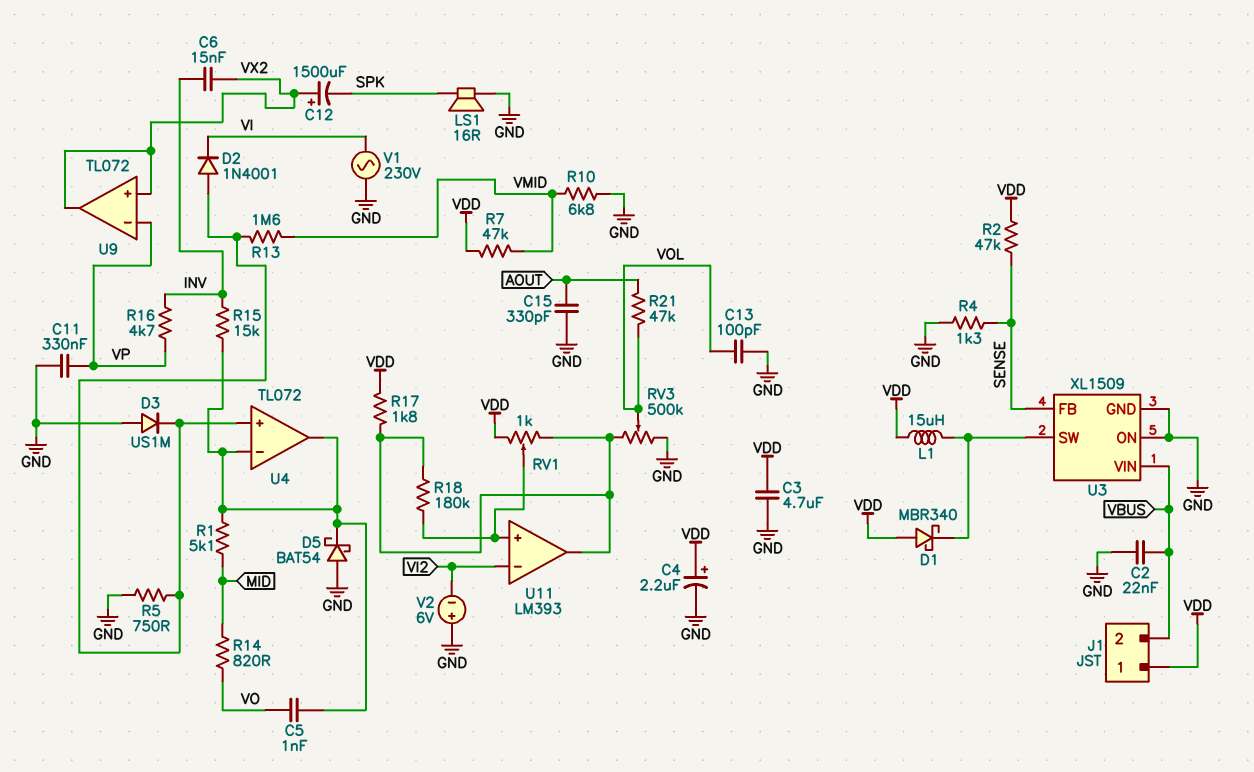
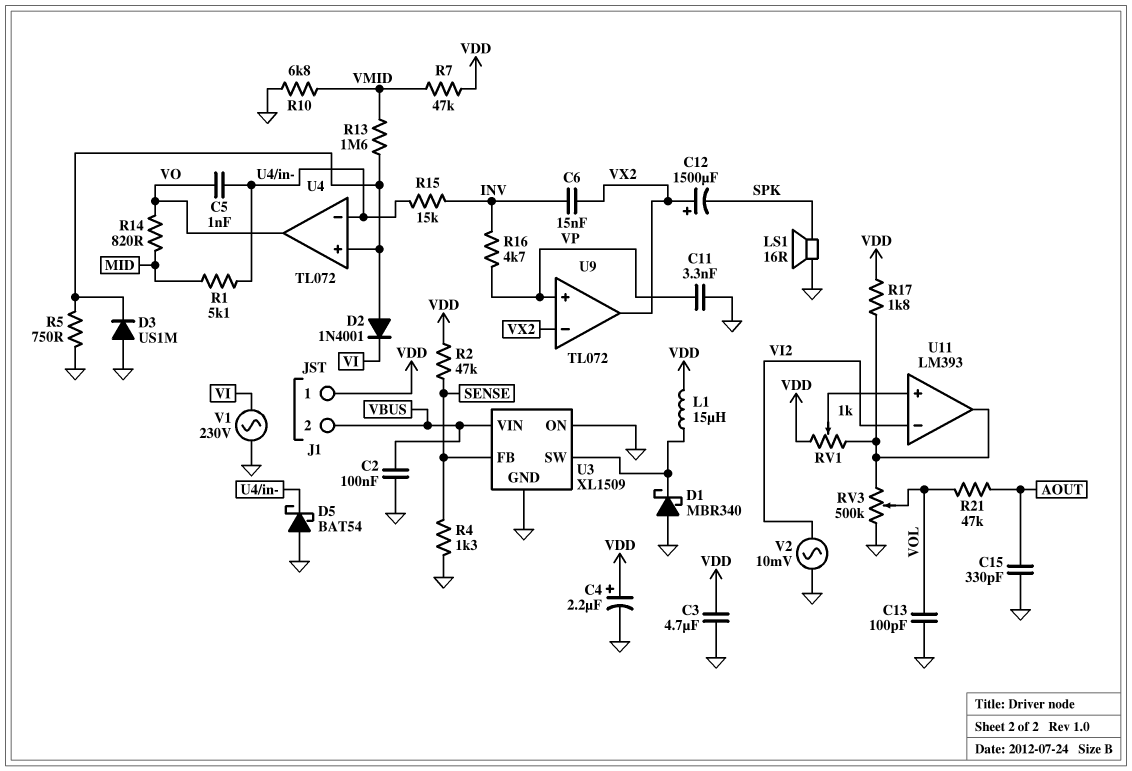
C2: 22nF (GND, VBUS) -> 100nF (GND, VBUS)
C11: 330nF (GND, VP) -> 3.3nF (GND, VP)
D1: schottky MBR340 (A VDD, K U3/SW) -> schottky MBR340 (A GND, K U3/SW)
R18: 180k (U11/in+, U11/out) -> none
U4 pin out: U4/in- -> VO
U9 pin in+: VX2 -> VP
U9 pin in-: VP -> VX2
V2: 6V (plus GND, minus VI2) -> AC 10mV (GND, VI2)

